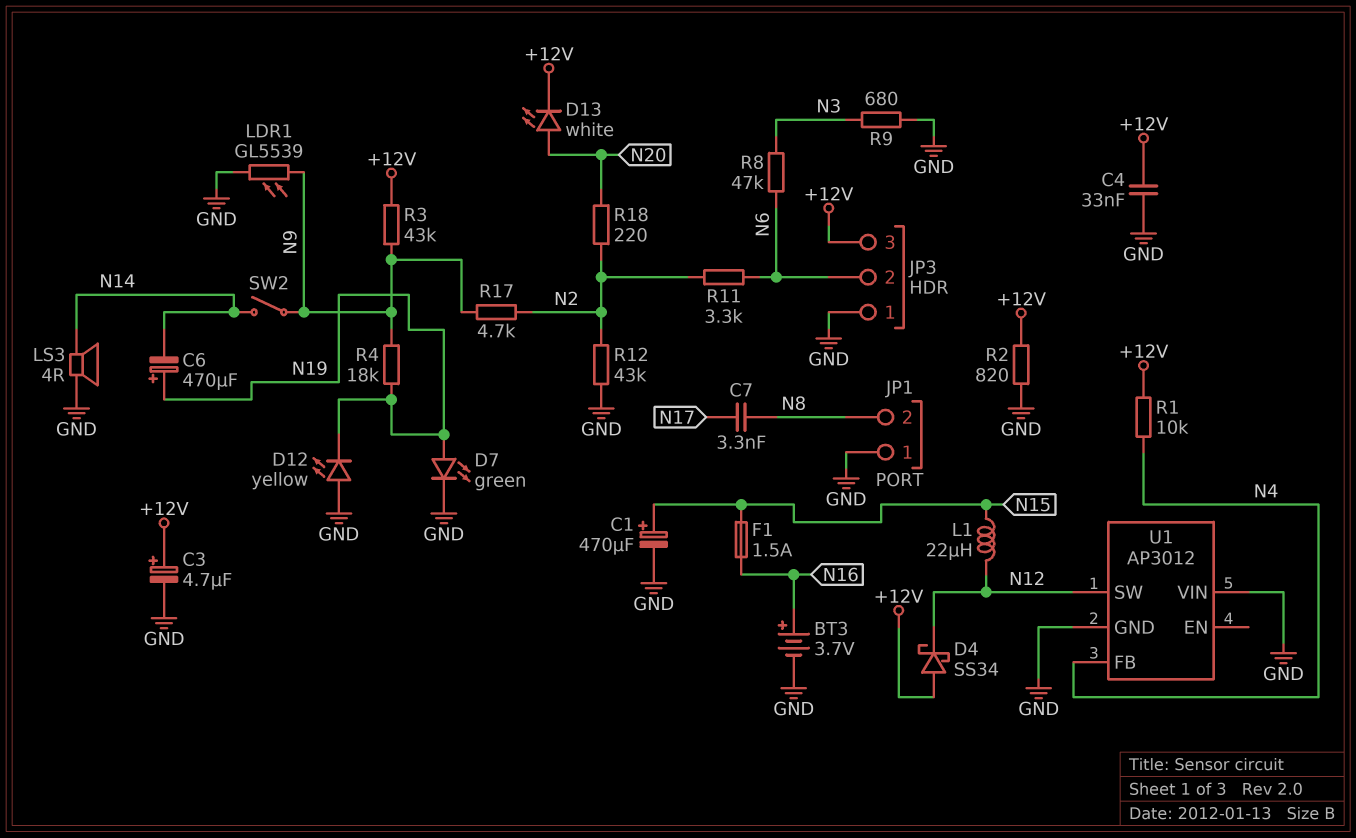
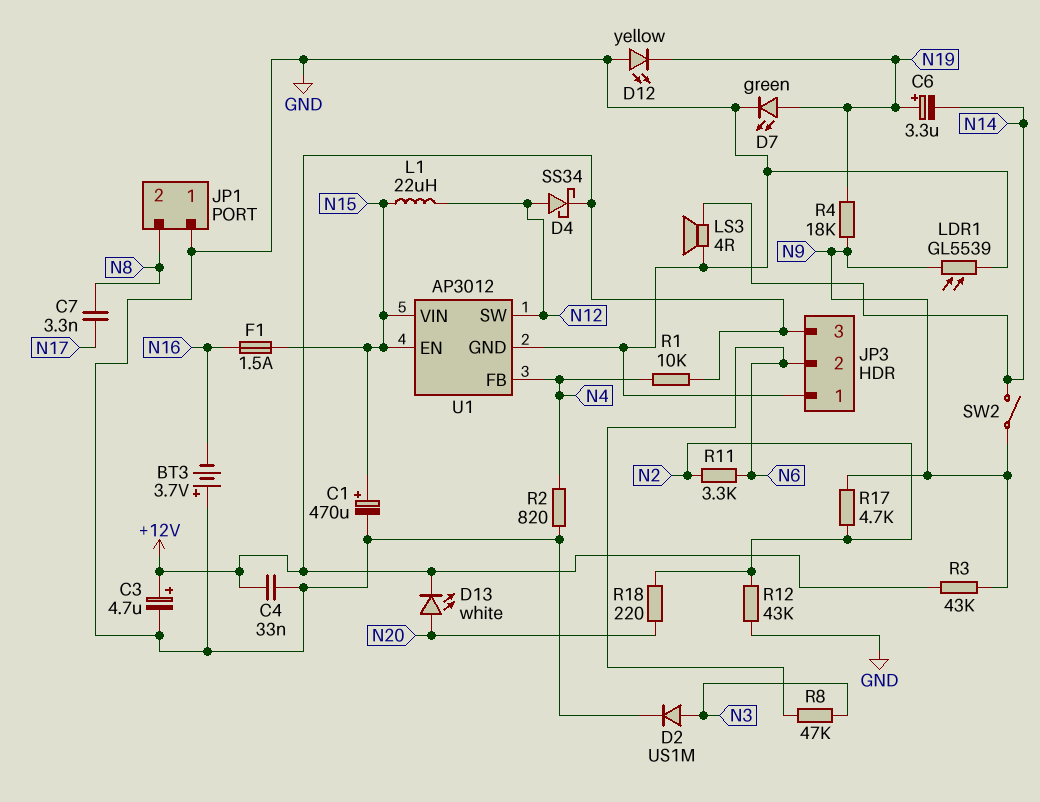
BT3: 3.7V (plus N16, minus GND) -> 3.7V (plus GND, minus N16)
C6: 470uF (plus N19, minus N14) -> 3.3uF (plus N19, minus N14)
D2: none -> diode US1M (A N3, K GND)
D4: schottky SS34 (A +12V, K N12) -> schottky SS34 (A N12, K +12V)
R2: 820 (+12V, GND) -> 820 (GND, N4)
R9: 680 (GND, N3) -> none
U1 pin EN: none -> N15
U1 pin VIN: GND -> N15

